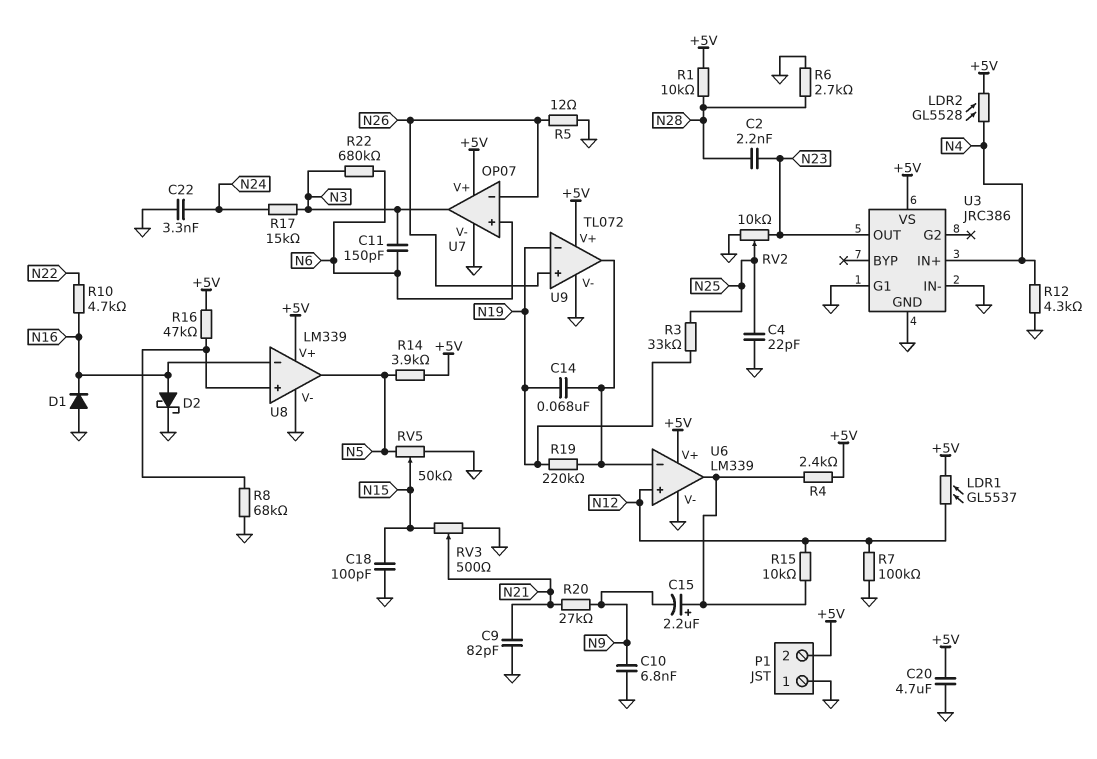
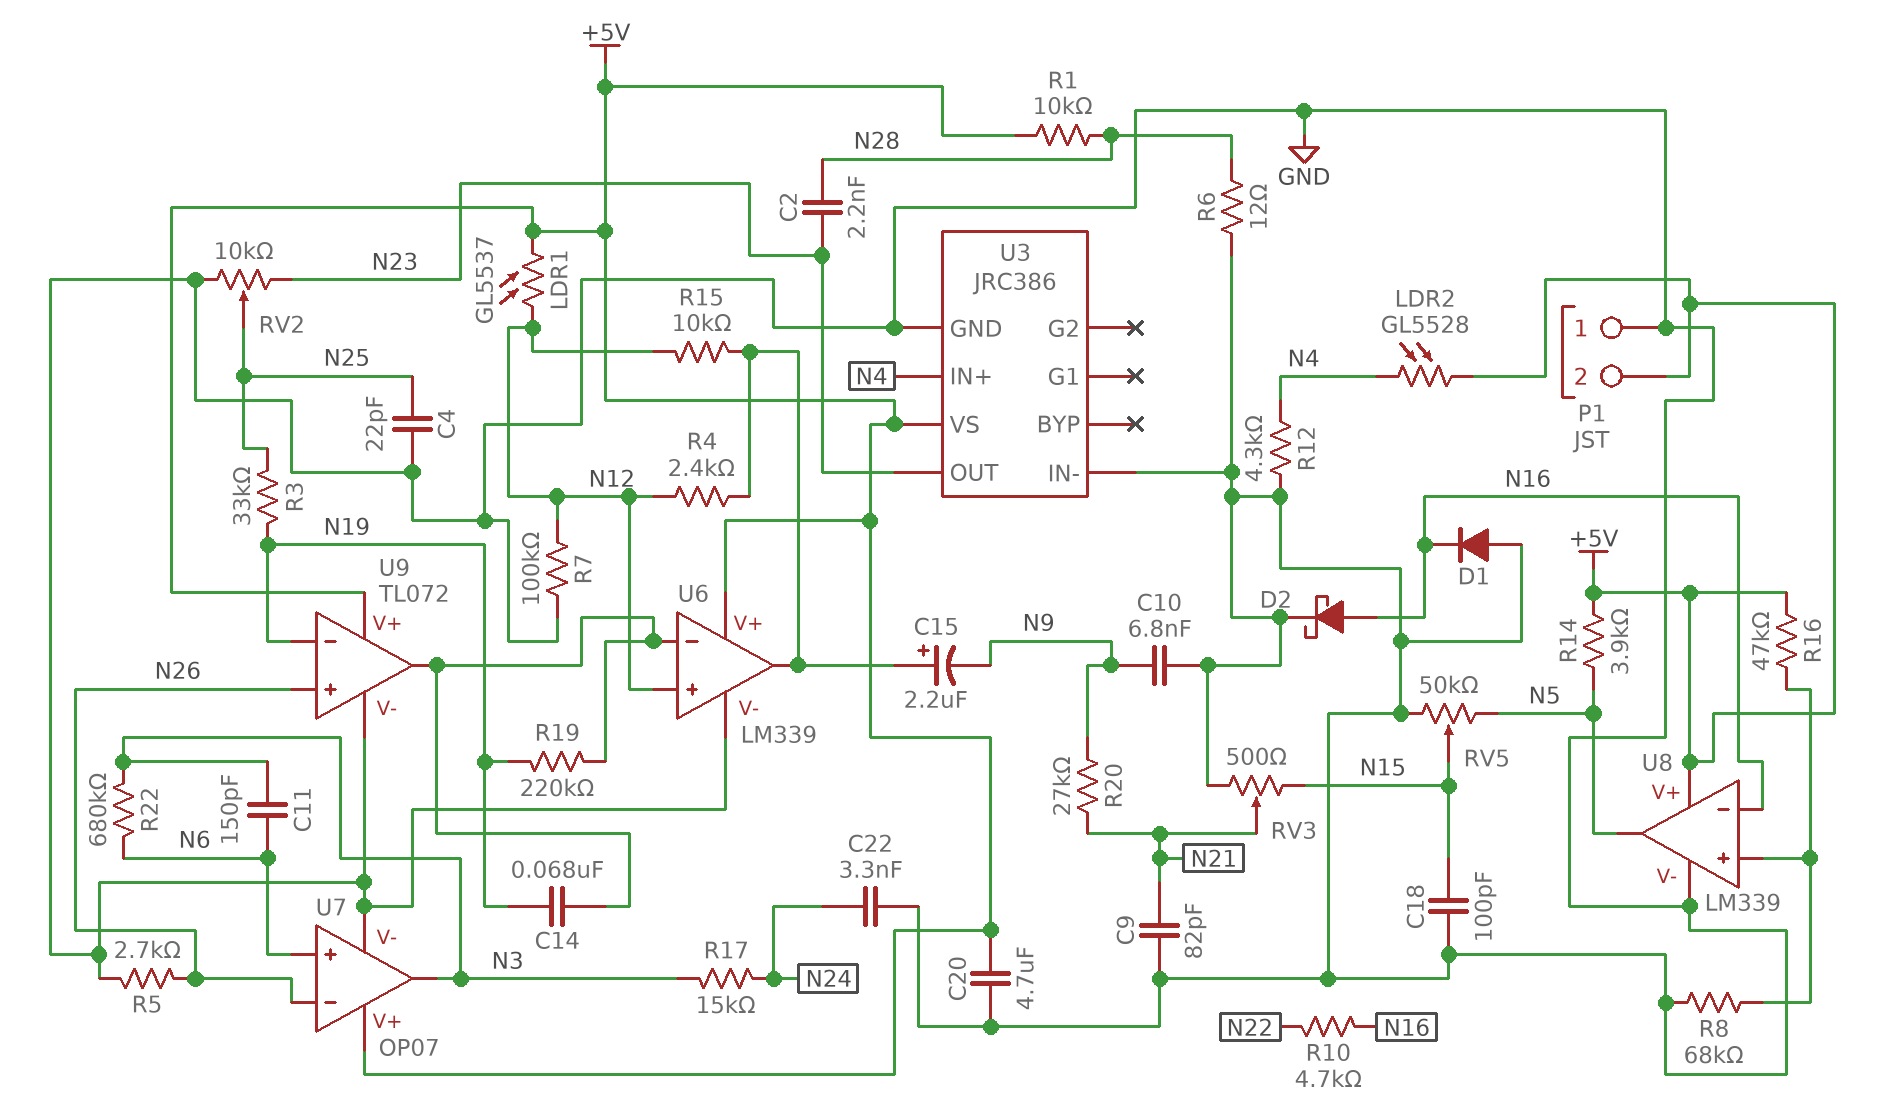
R4: 2.4k (+5V, U6/out) -> 2.4k (N12, U6/out)
R5: 12 (GND, N26) -> 2.7k (GND, N26)
R6: 2.7k (GND, N28) -> 12 (GND, N28)
U3 pin G1: GND -> none

